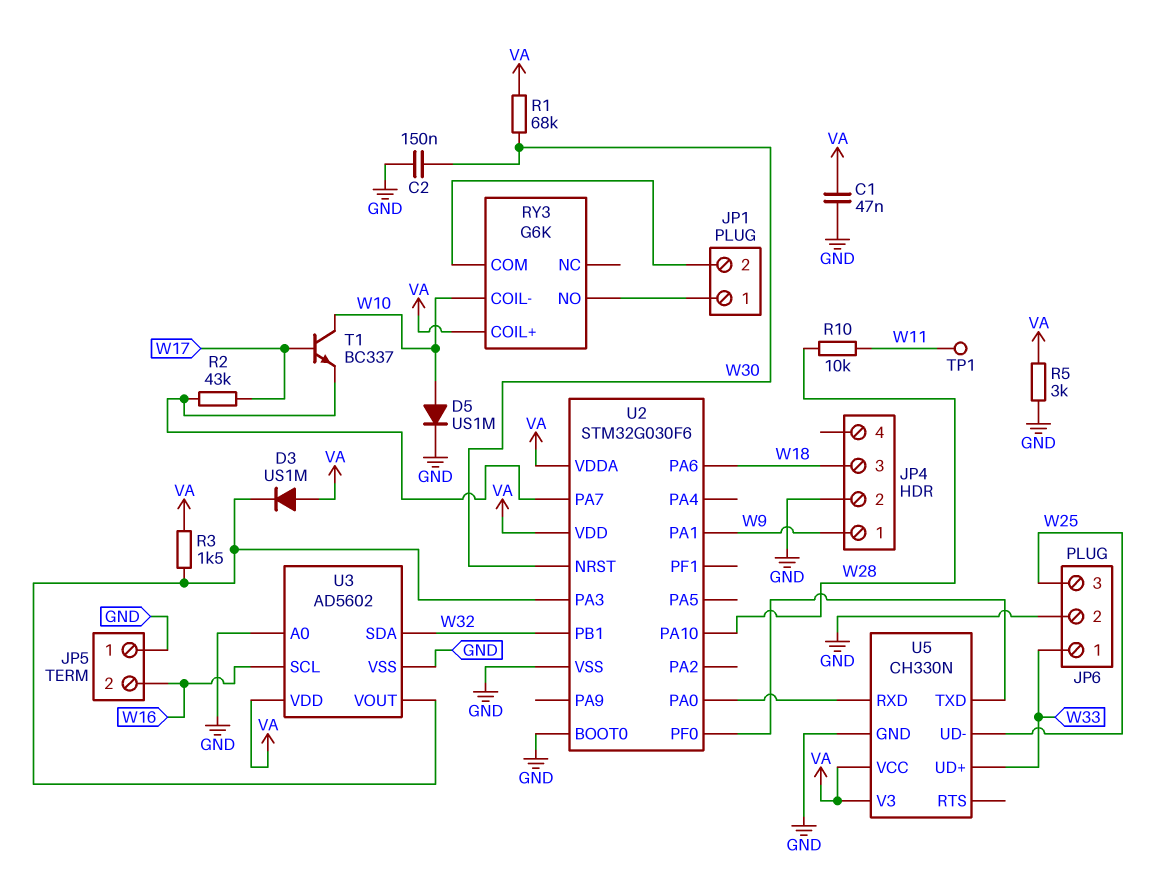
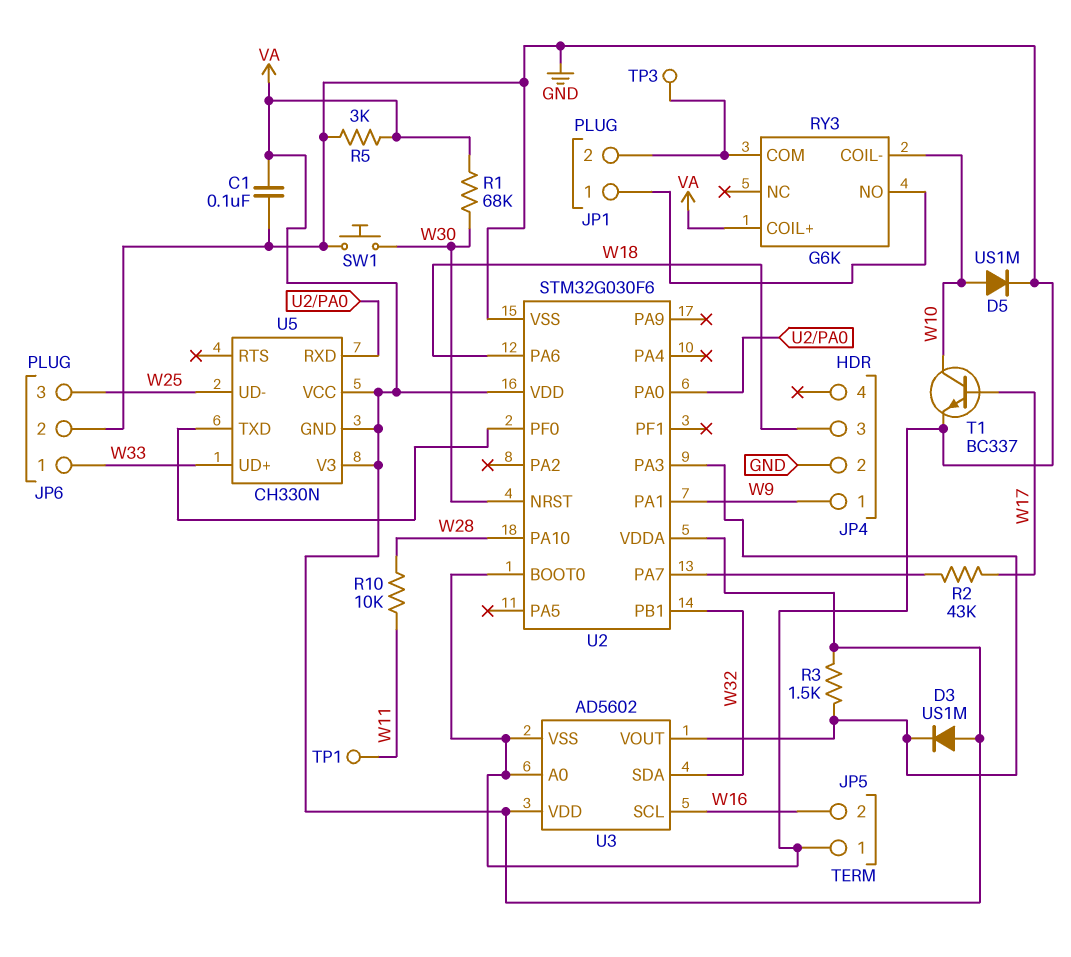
C1: 47nF (GND, VA) -> 100nF (GND, VA)
C2: 150nF (GND, W30) -> none
SW1: none -> button (GND, W30)
T1: NPN BC337 (B W17, C W10, E U2/PA7) -> NPN BC337 (B W17, C W10, E GND)
TP3: none -> test point (JP1/2)
U5 pin GND: GND -> VA

